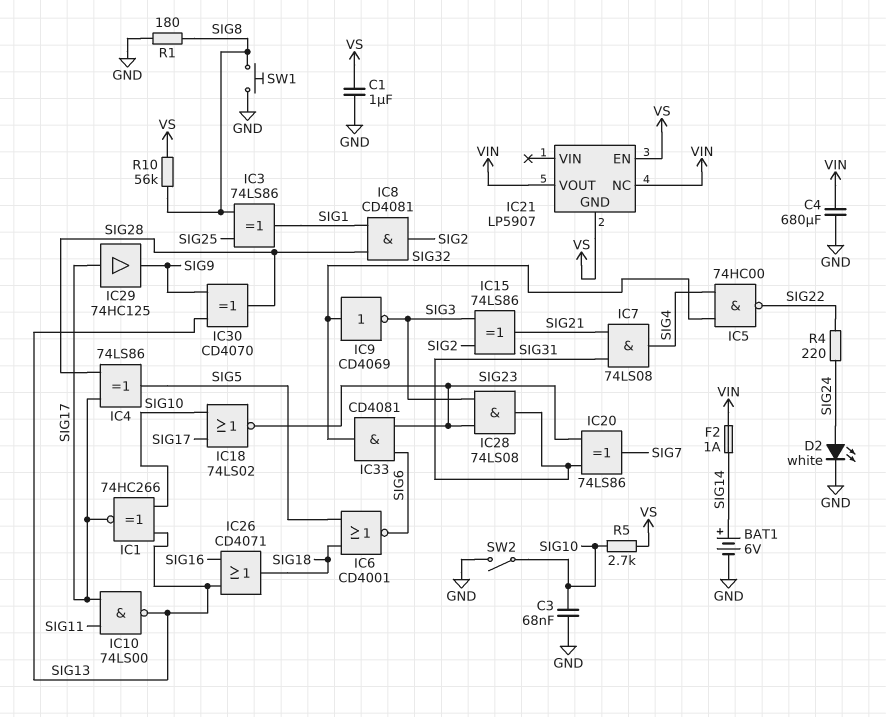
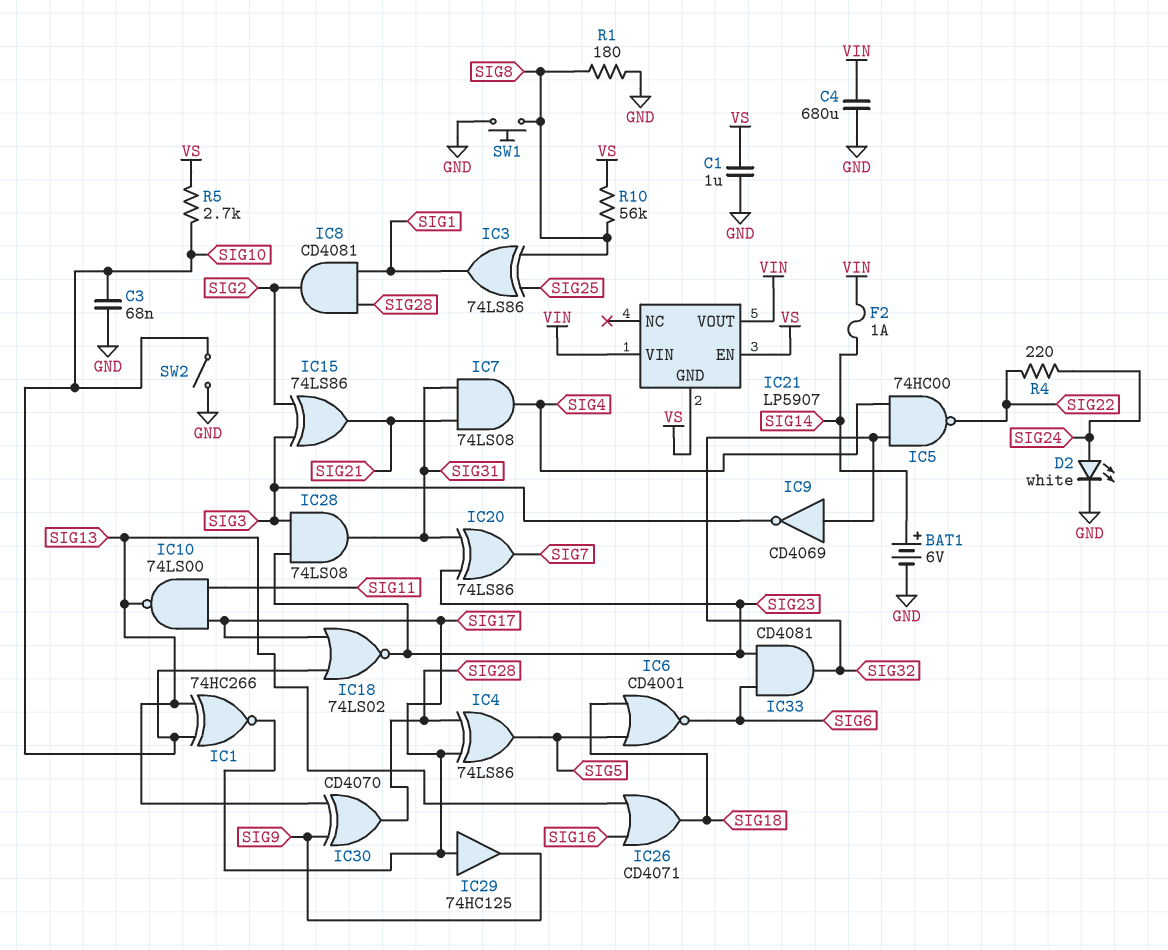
IC21 pin NC: VIN -> none
IC21 pin VIN: none -> VIN

